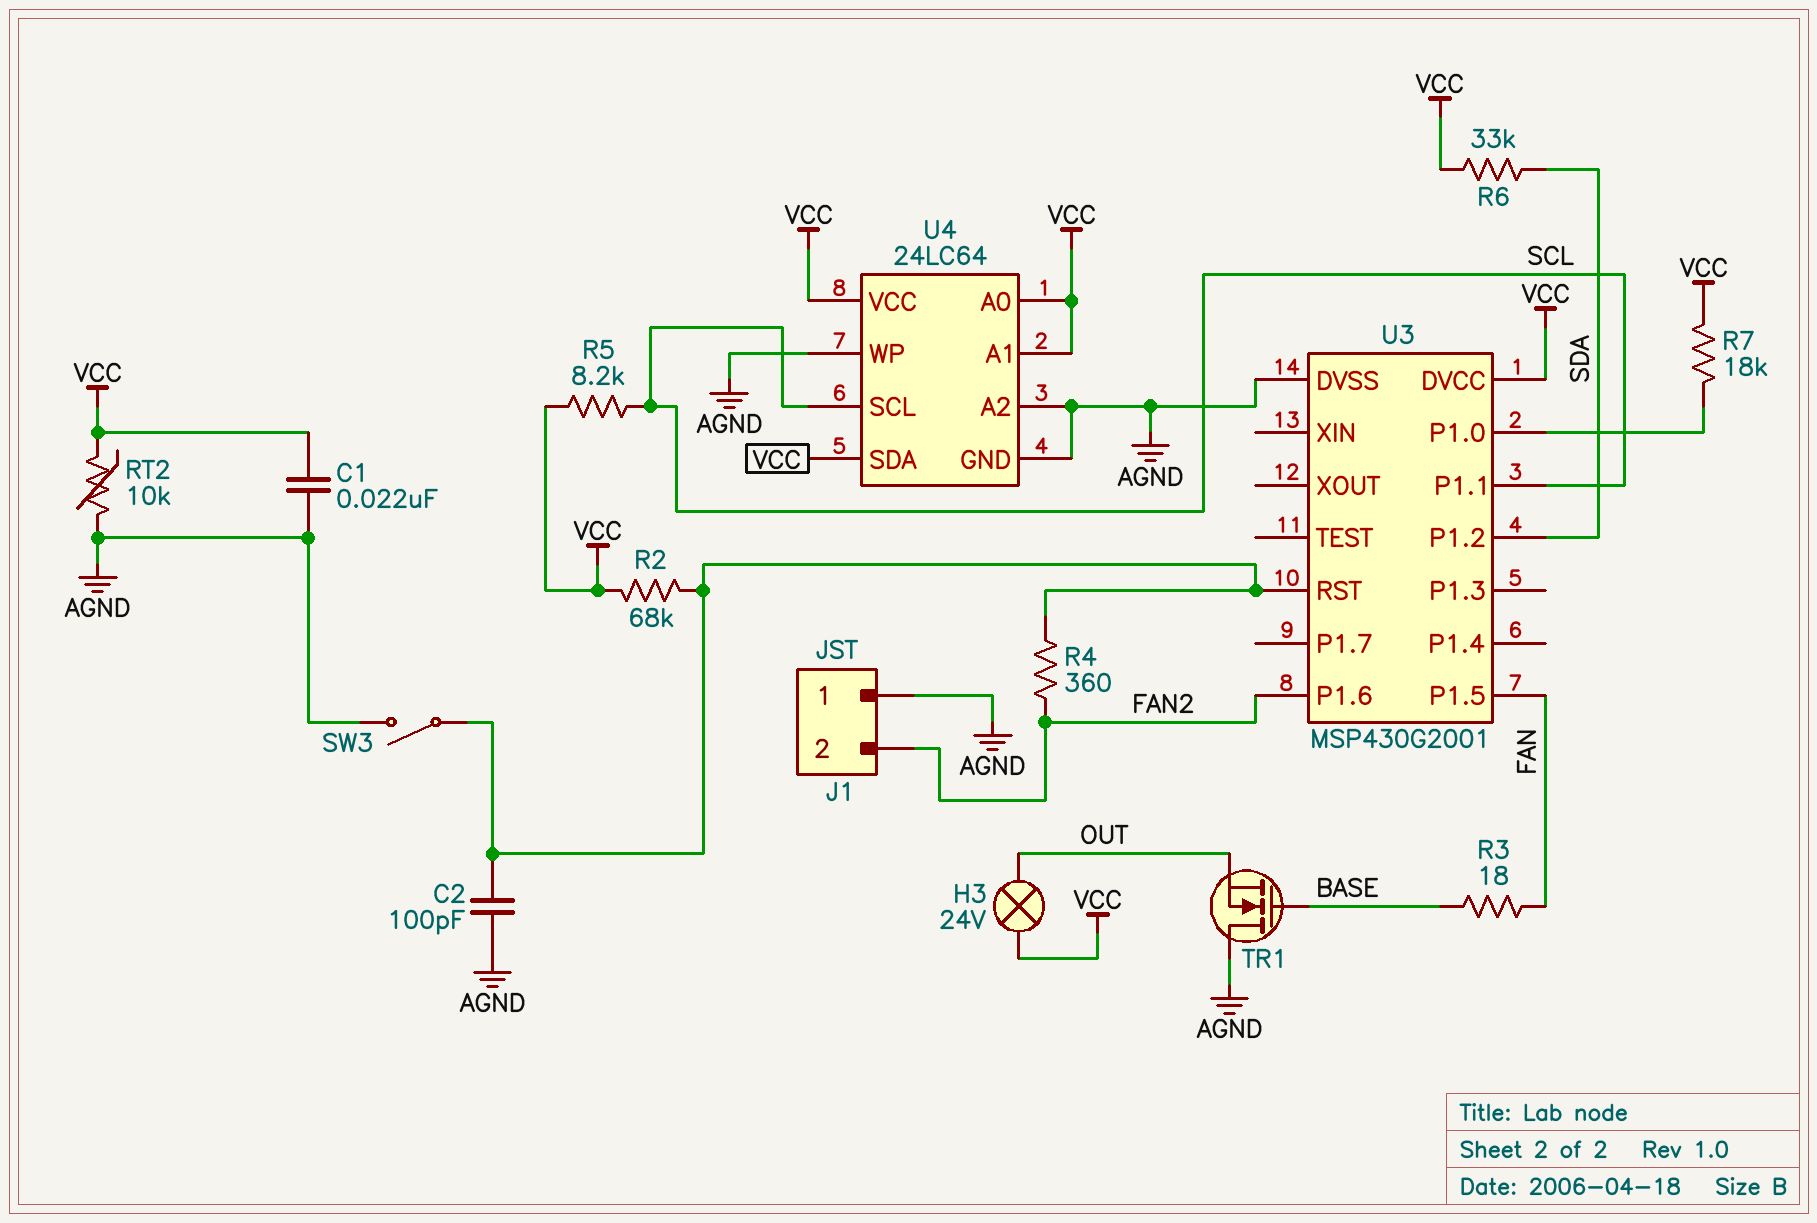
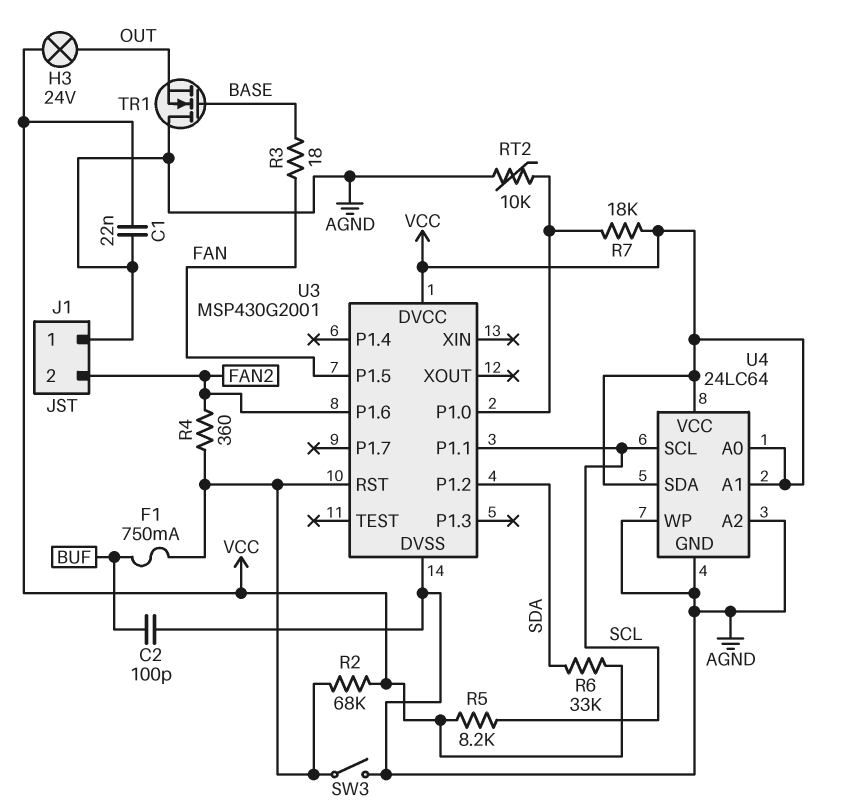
C2: 100pF (AGND, U3/RST) -> 100pF (AGND, BUF)
F1: none -> 750mA (BUF, U3/RST)
RT2: 10k (AGND, VCC) -> 10k (AGND, U3/P1.0)

